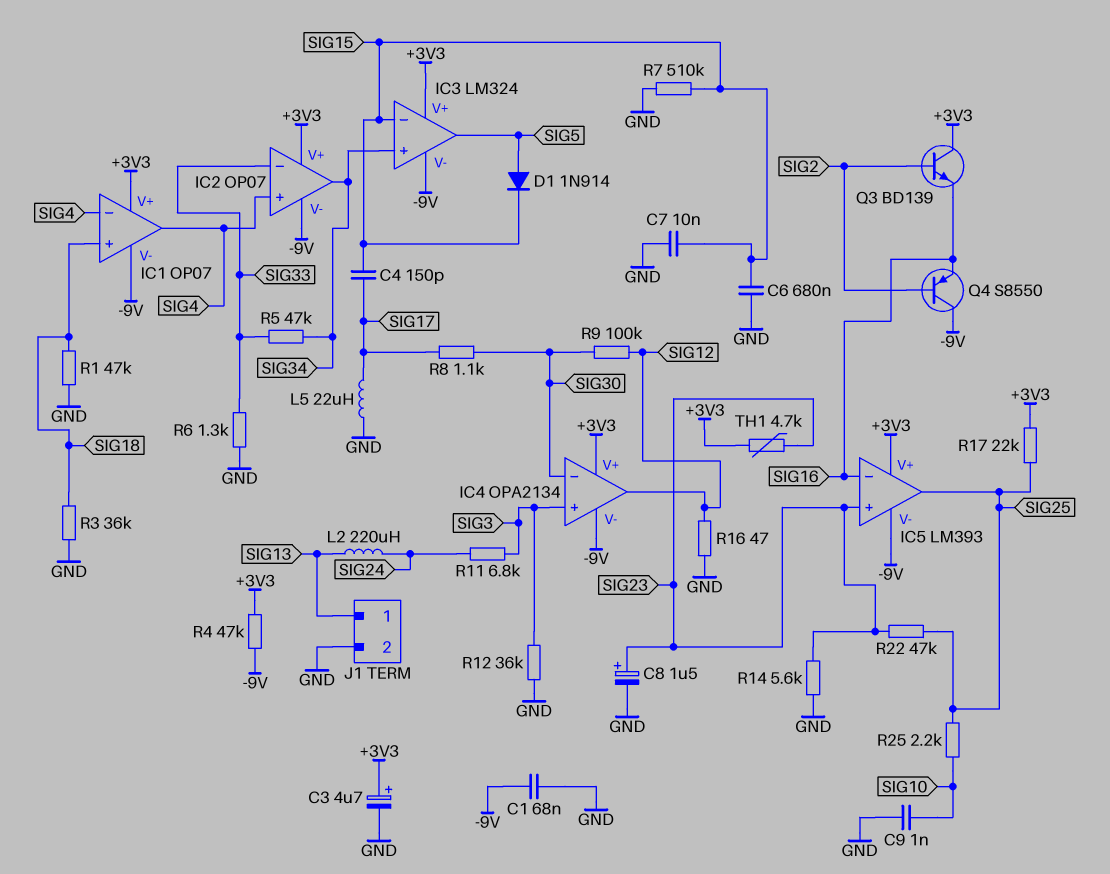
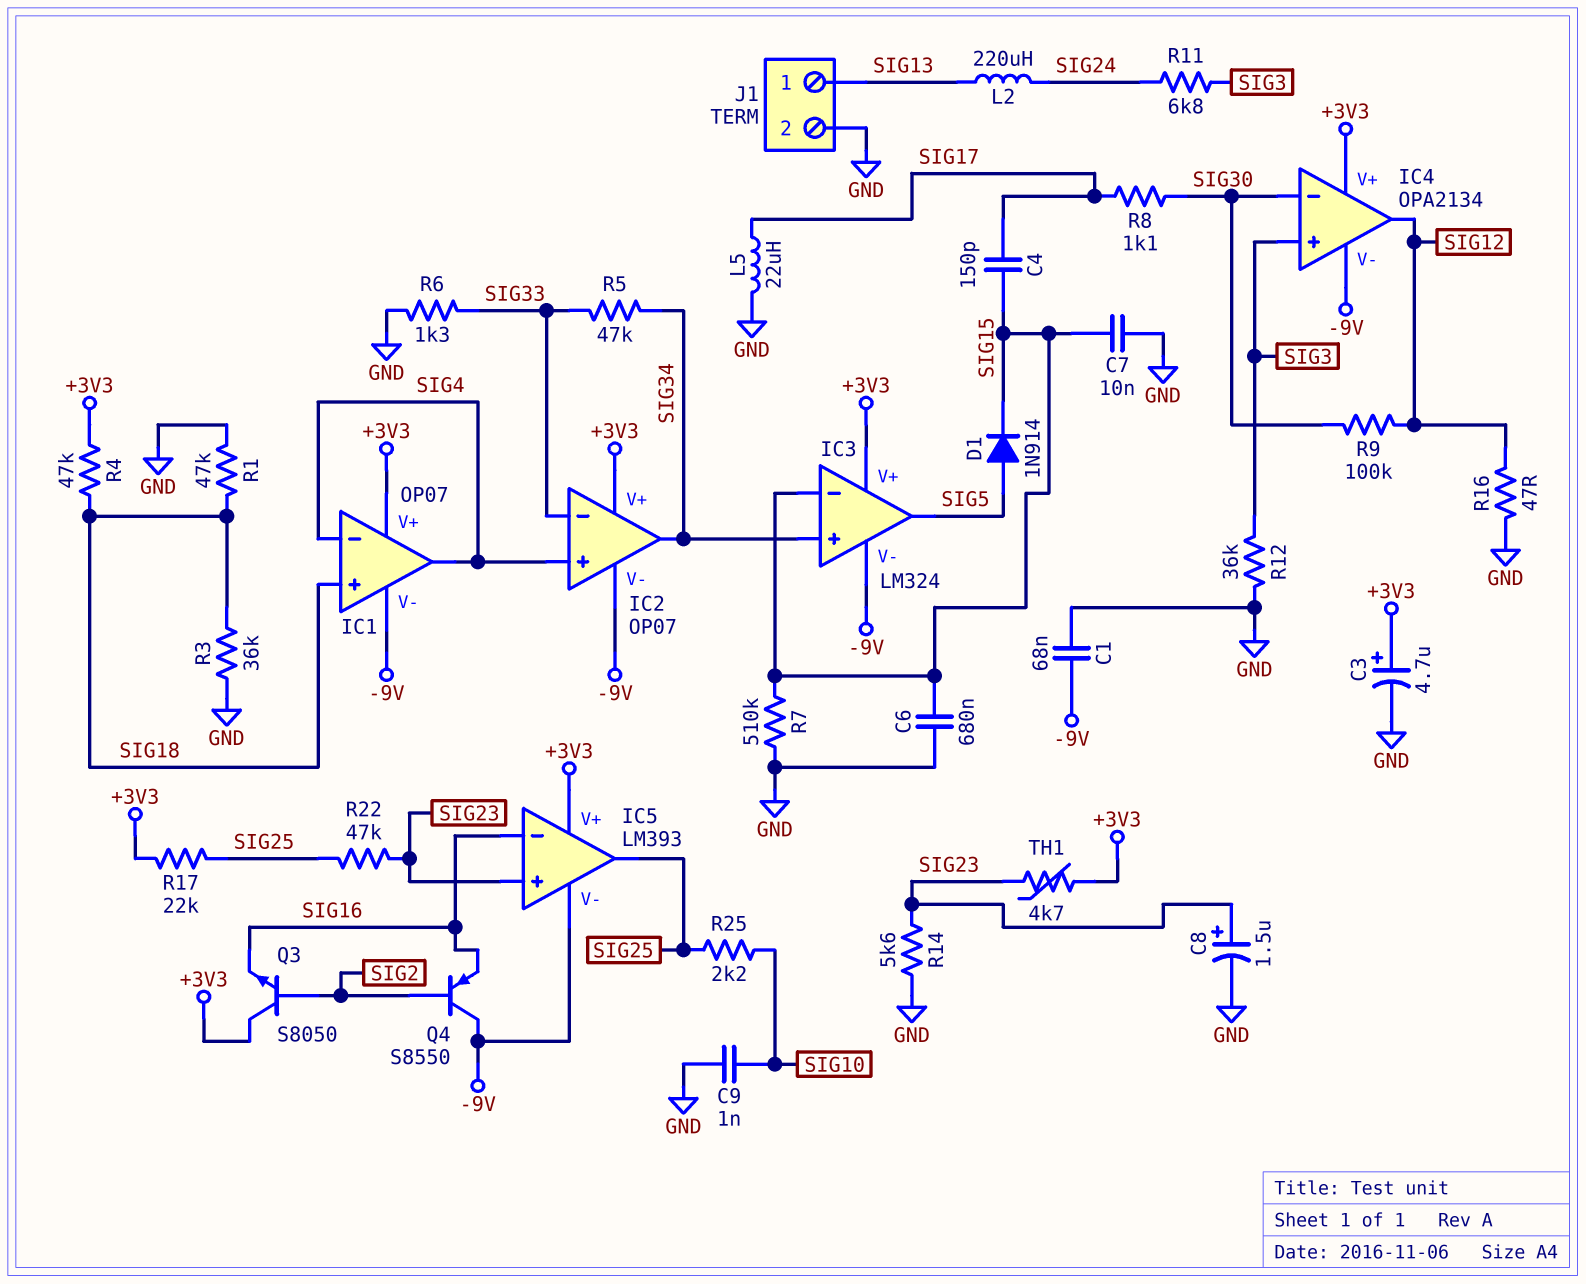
Q3: NPN BD139 (B SIG2, C +3V3, E SIG16) -> NPN S8050 (B SIG2, C +3V3, E SIG16)
R4: 47k (+3V3, -9V) -> 47k (+3V3, SIG18)

